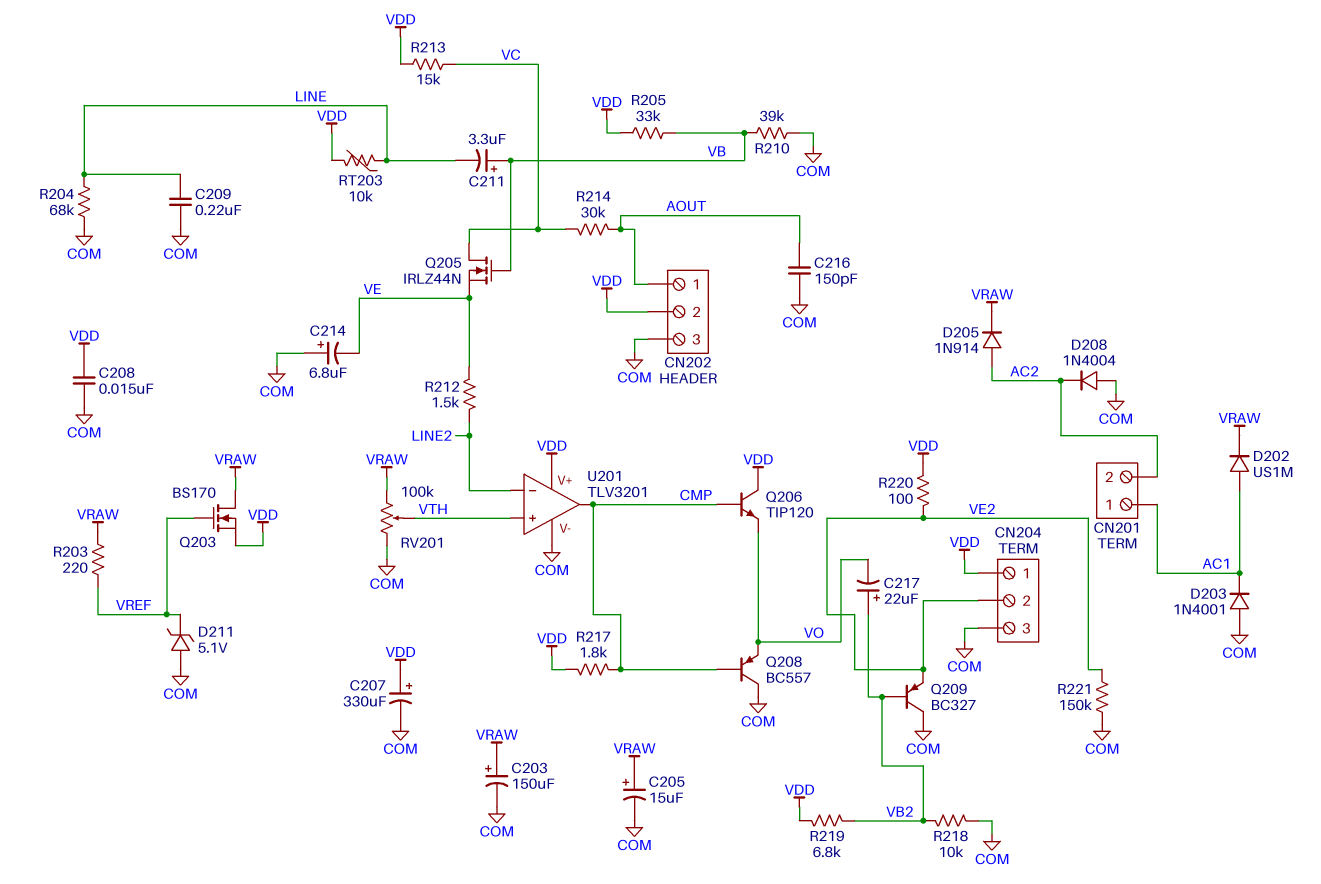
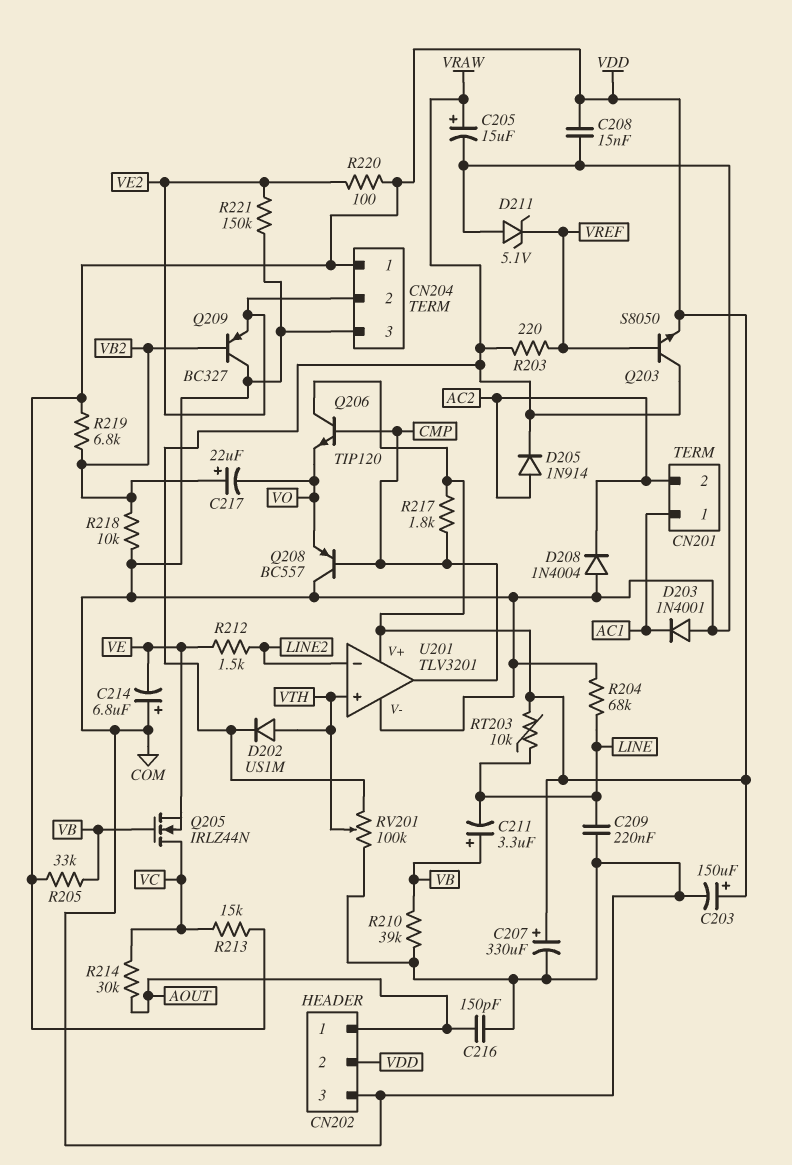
C203: 150uF (plus VRAW, minus COM) -> 150uF (plus VDD, minus COM)
D202: diode US1M (A AC1, K VRAW) -> diode US1M (A VTH, K VRAW)
Q203: NMOS BS170 (G VREF, D VRAW, S VDD) -> NPN S8050 (B VREF, C VRAW, E VDD)

